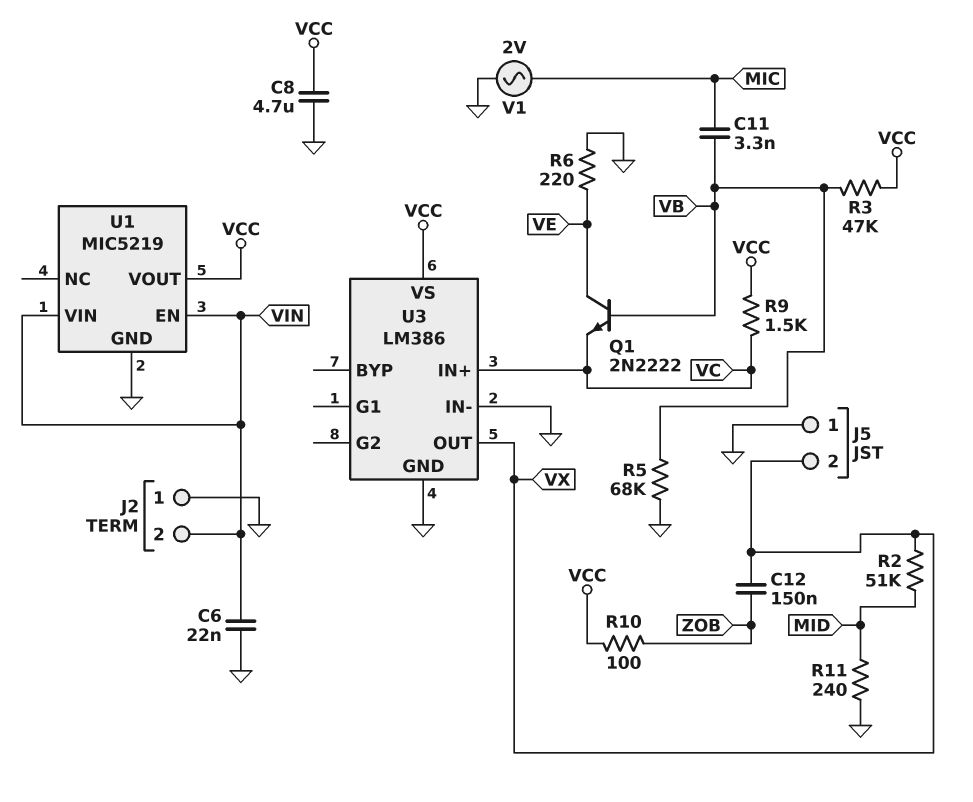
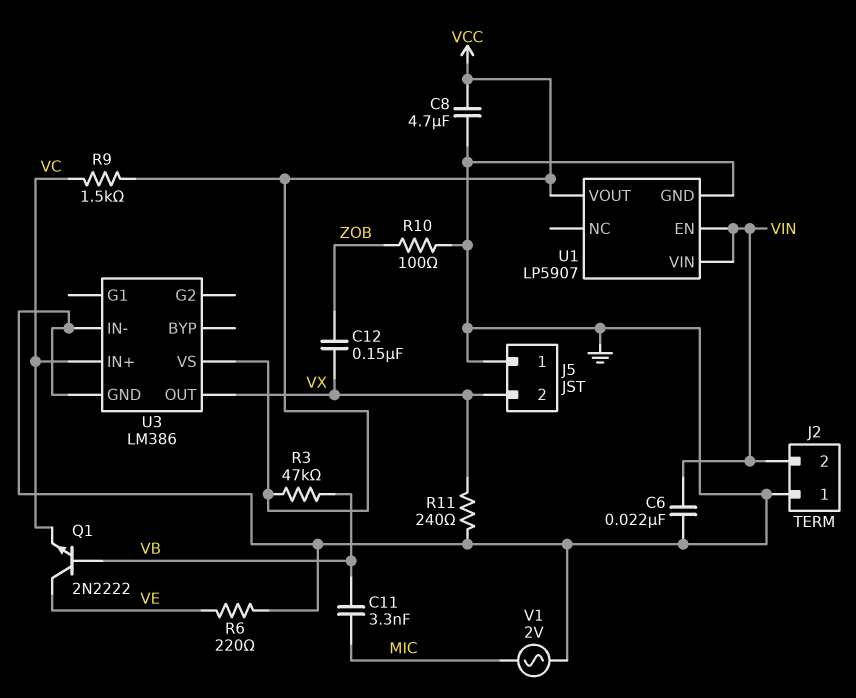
R2: 51k (MID, VX) -> none
R5: 68k (GND, VB) -> none
R10: 100 (VCC, ZOB) -> 100 (GND, ZOB)
R11: 240 (GND, MID) -> 240 (GND, VX)
U1: MIC5219 -> LP5907

